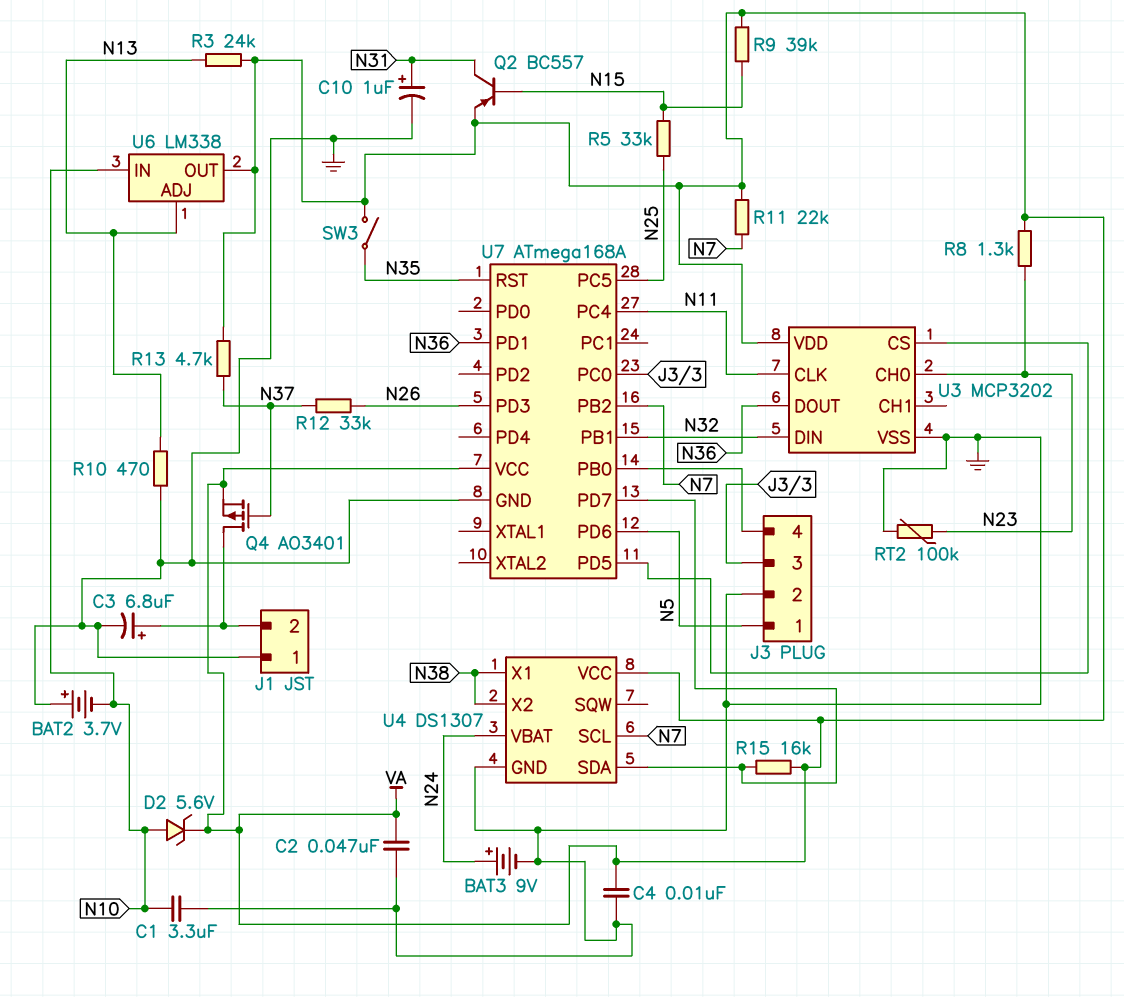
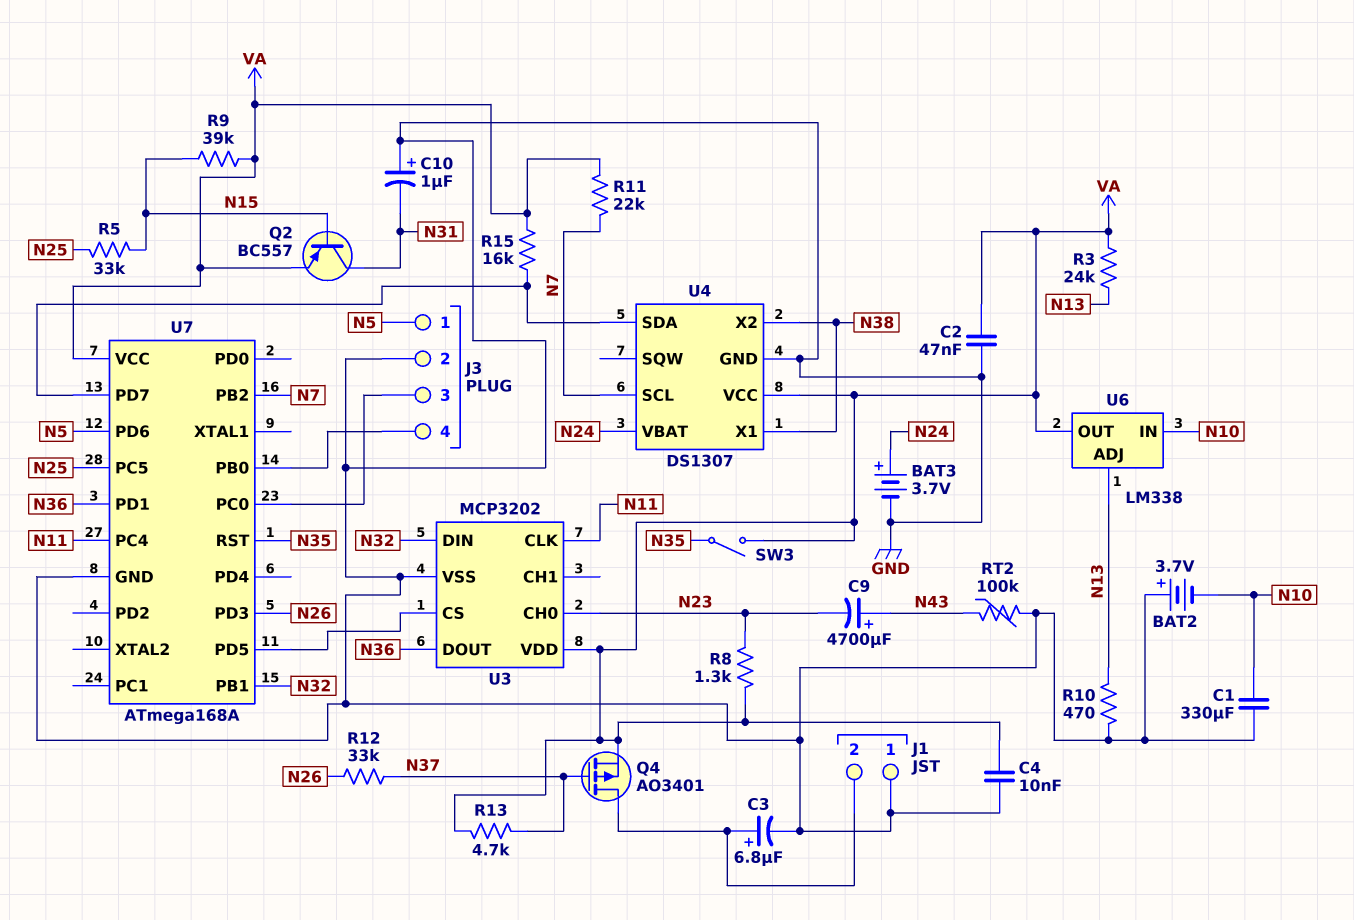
BAT3: 9V (plus N24, minus GND) -> 3.7V (plus N24, minus GND)
C1: 3.3uF (GND, N10) -> 330uF (GND, N10)
C9: none -> 4700uF (plus N43, minus N23)
C10: 1uF (plus N31, minus GND) -> 1uF (plus GND, minus N31)
D2: zener 5.6V (A N10, K VA) -> none
RT2: 100k (GND, N23) -> 100k (GND, N43)

